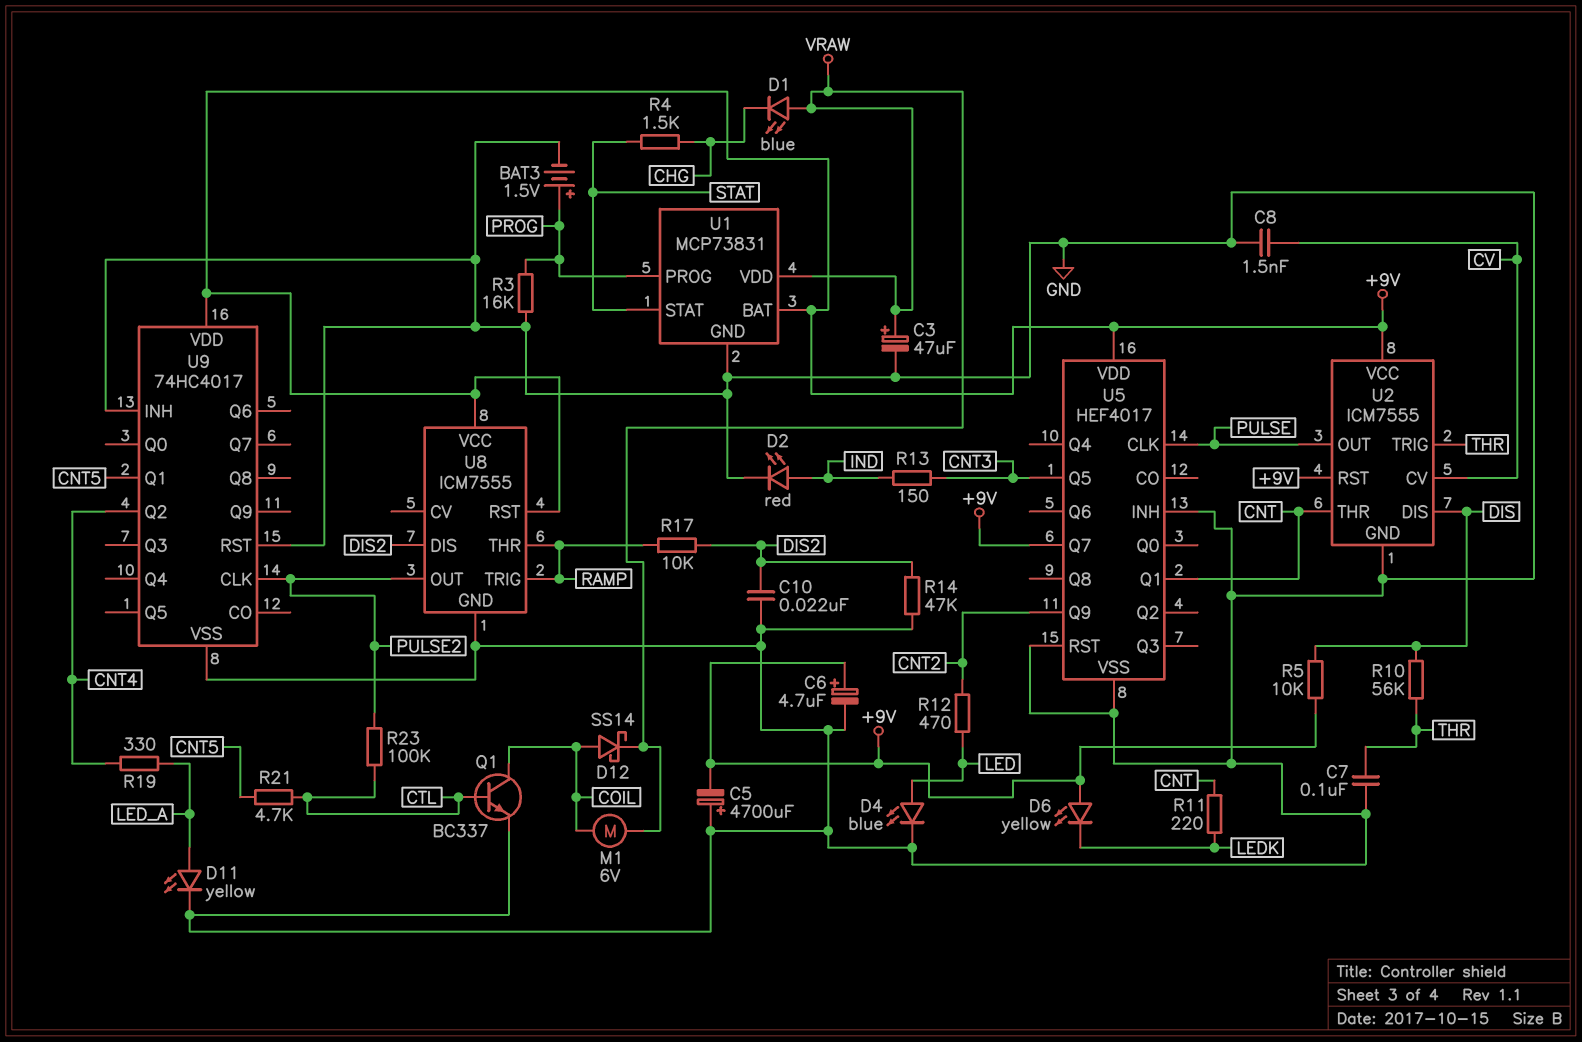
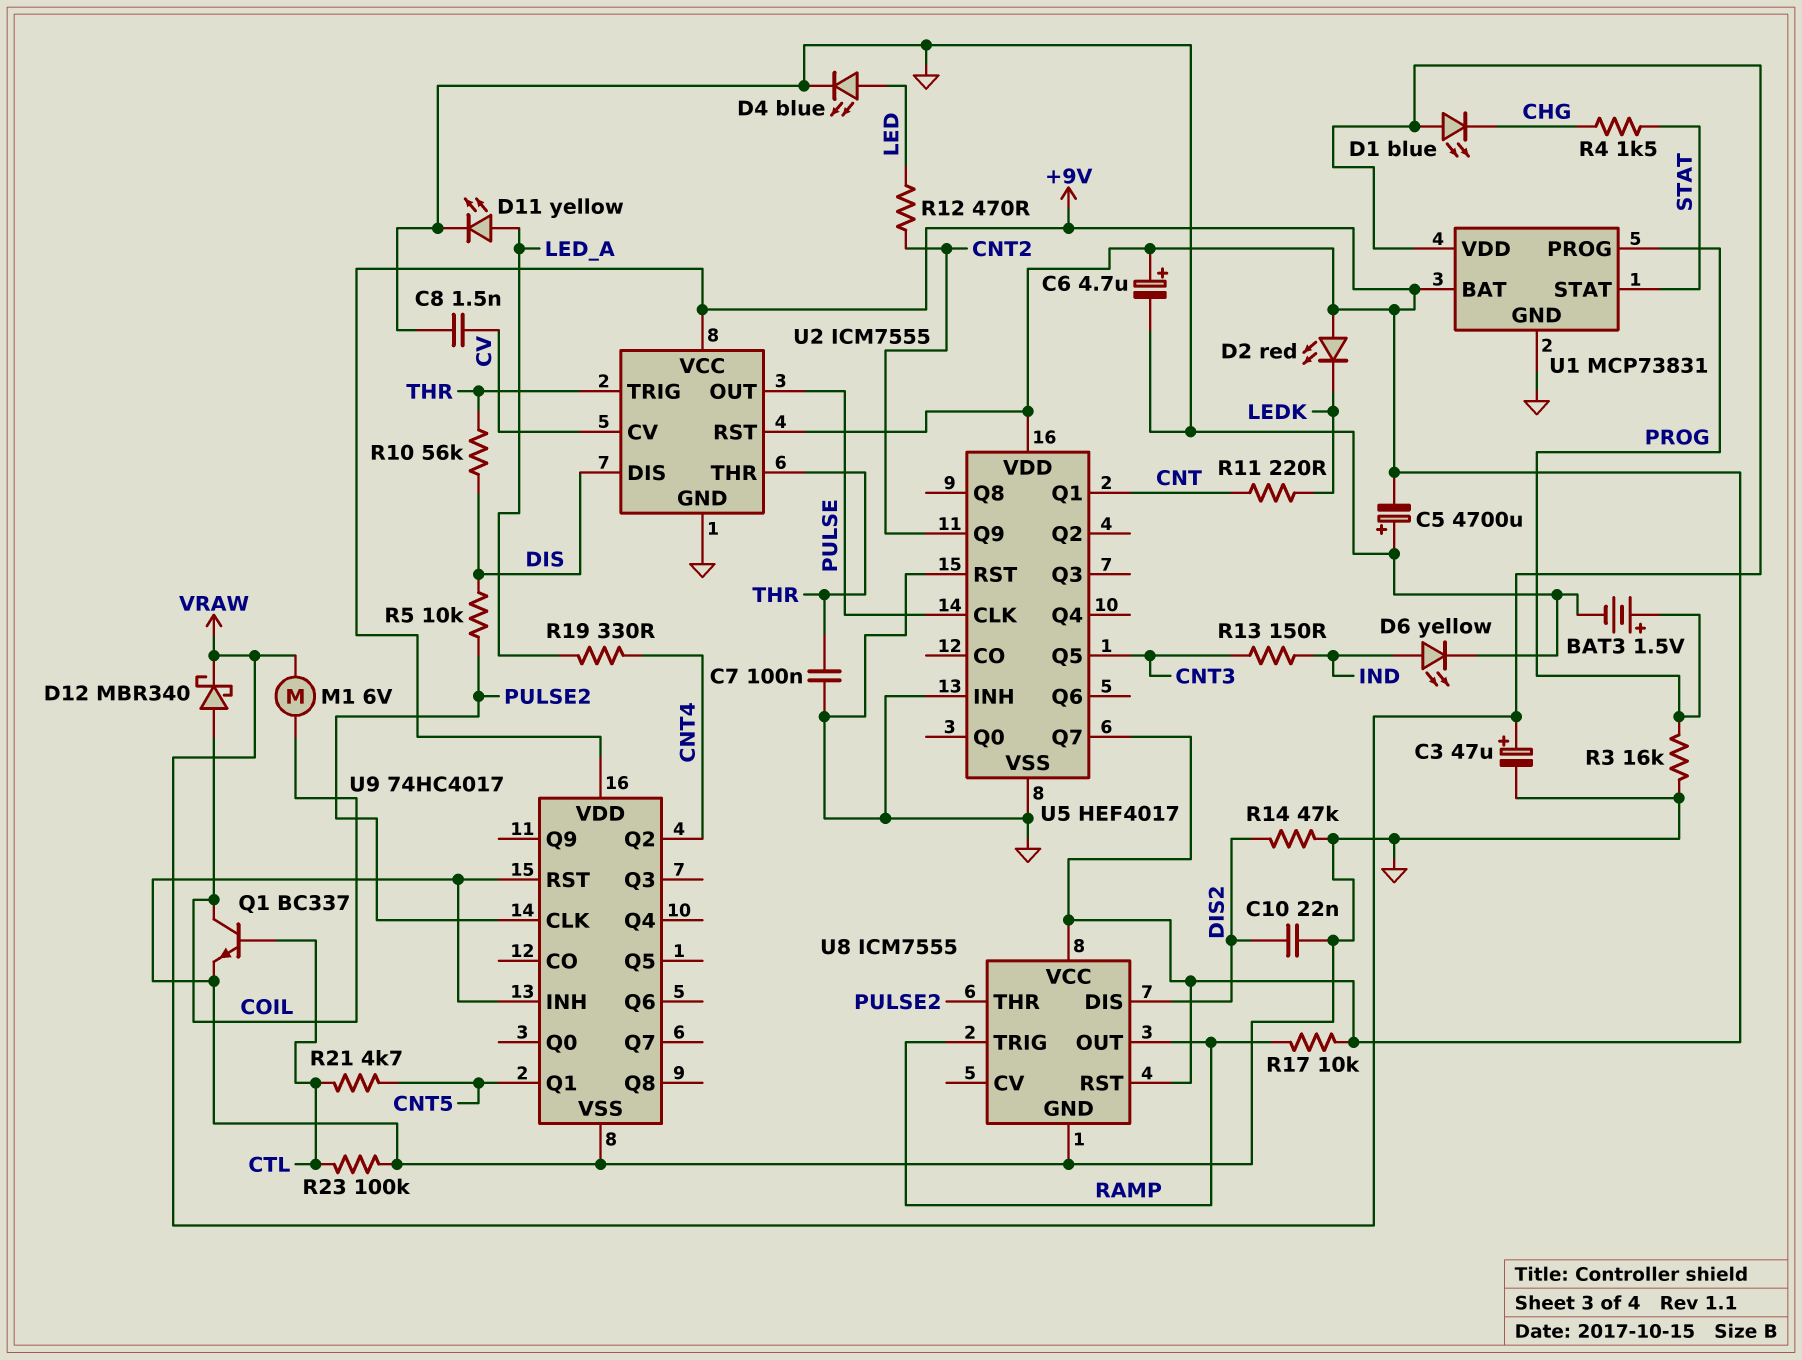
D2: LED red (A IND, K GND) -> LED red (A +9V, K LEDK)
D6: LED yellow (A +9V, K LEDK) -> LED yellow (A IND, K GND)
D12: schottky SS14 (A COIL, K VRAW) -> schottky MBR340 (A COIL, K VRAW)
R5: 10k (+9V, DIS) -> 10k (DIS, PULSE2)
R17: 10k (DIS2, RAMP) -> 10k (+9V, RAMP)
R23: 100k (CTL, PULSE2) -> 100k (CTL, GND)
U2 pin THR: CNT -> THR
U8 pin OUT: PULSE2 -> RAMP
U8 pin THR: RAMP -> PULSE2

